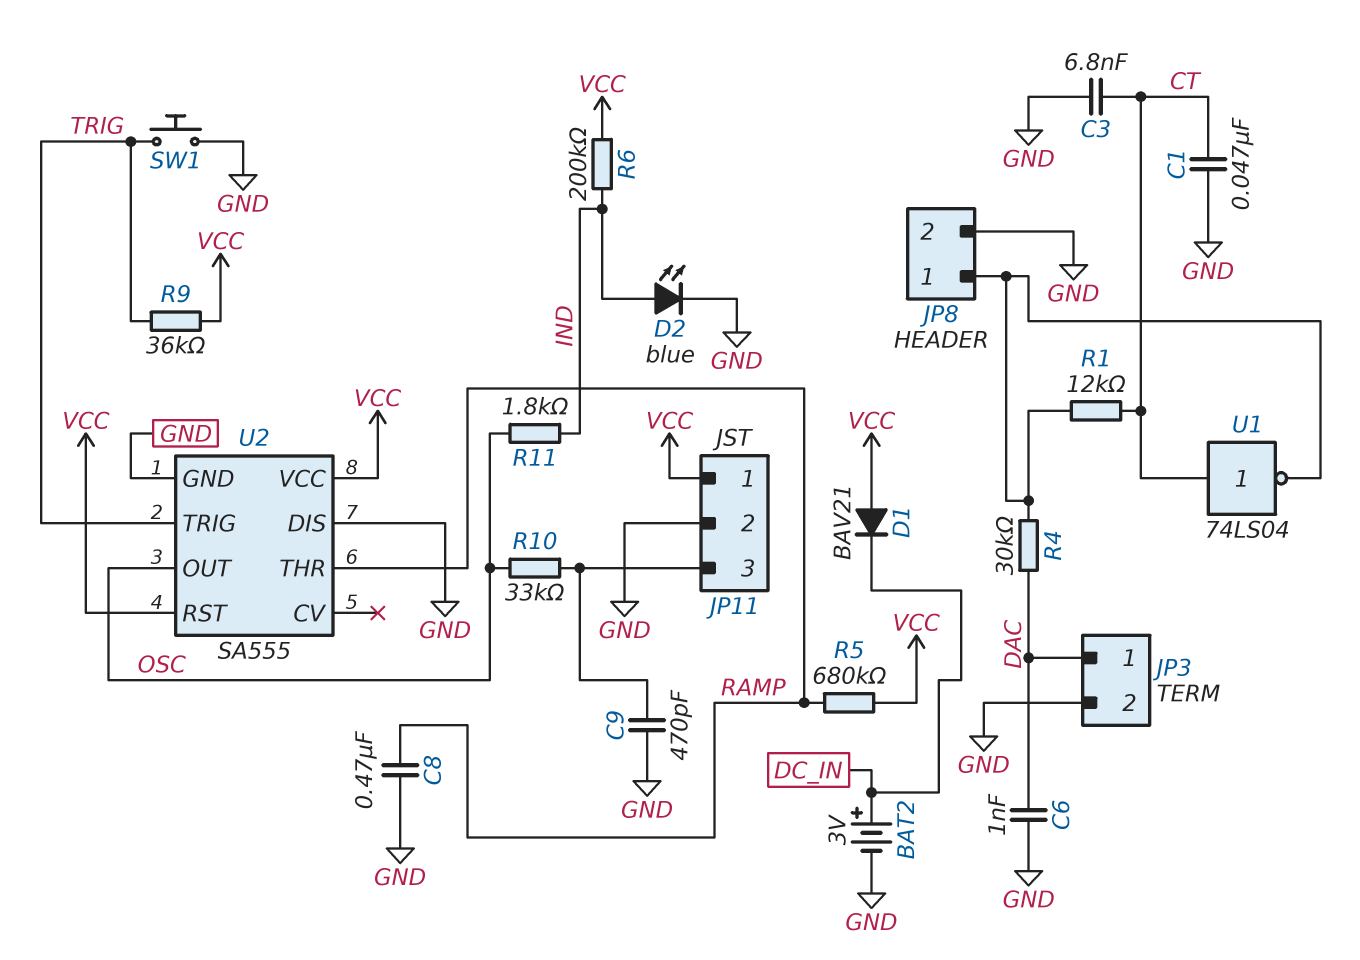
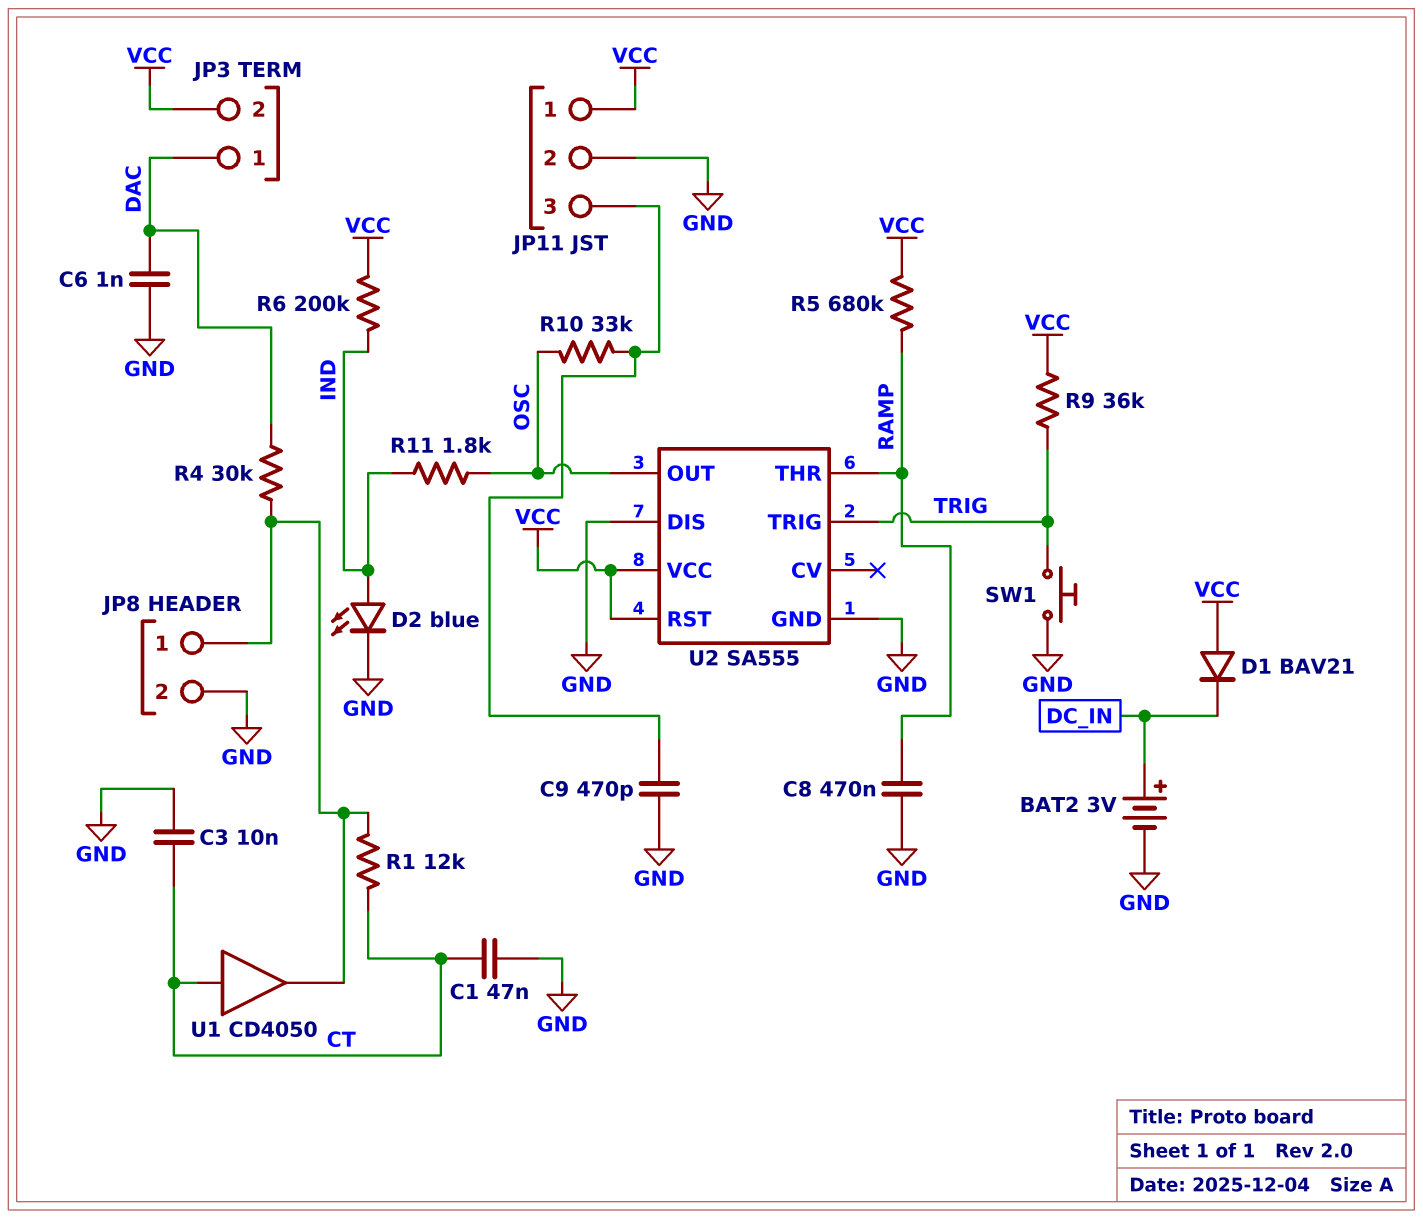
C3: 6.8nF (CT, GND) -> 10nF (CT, GND)
JP3 pin 2: GND -> VCC
U1: NOT 74LS04 (in CT, out JP8/1) -> buffer CD4050 (in CT, out JP8/1)

